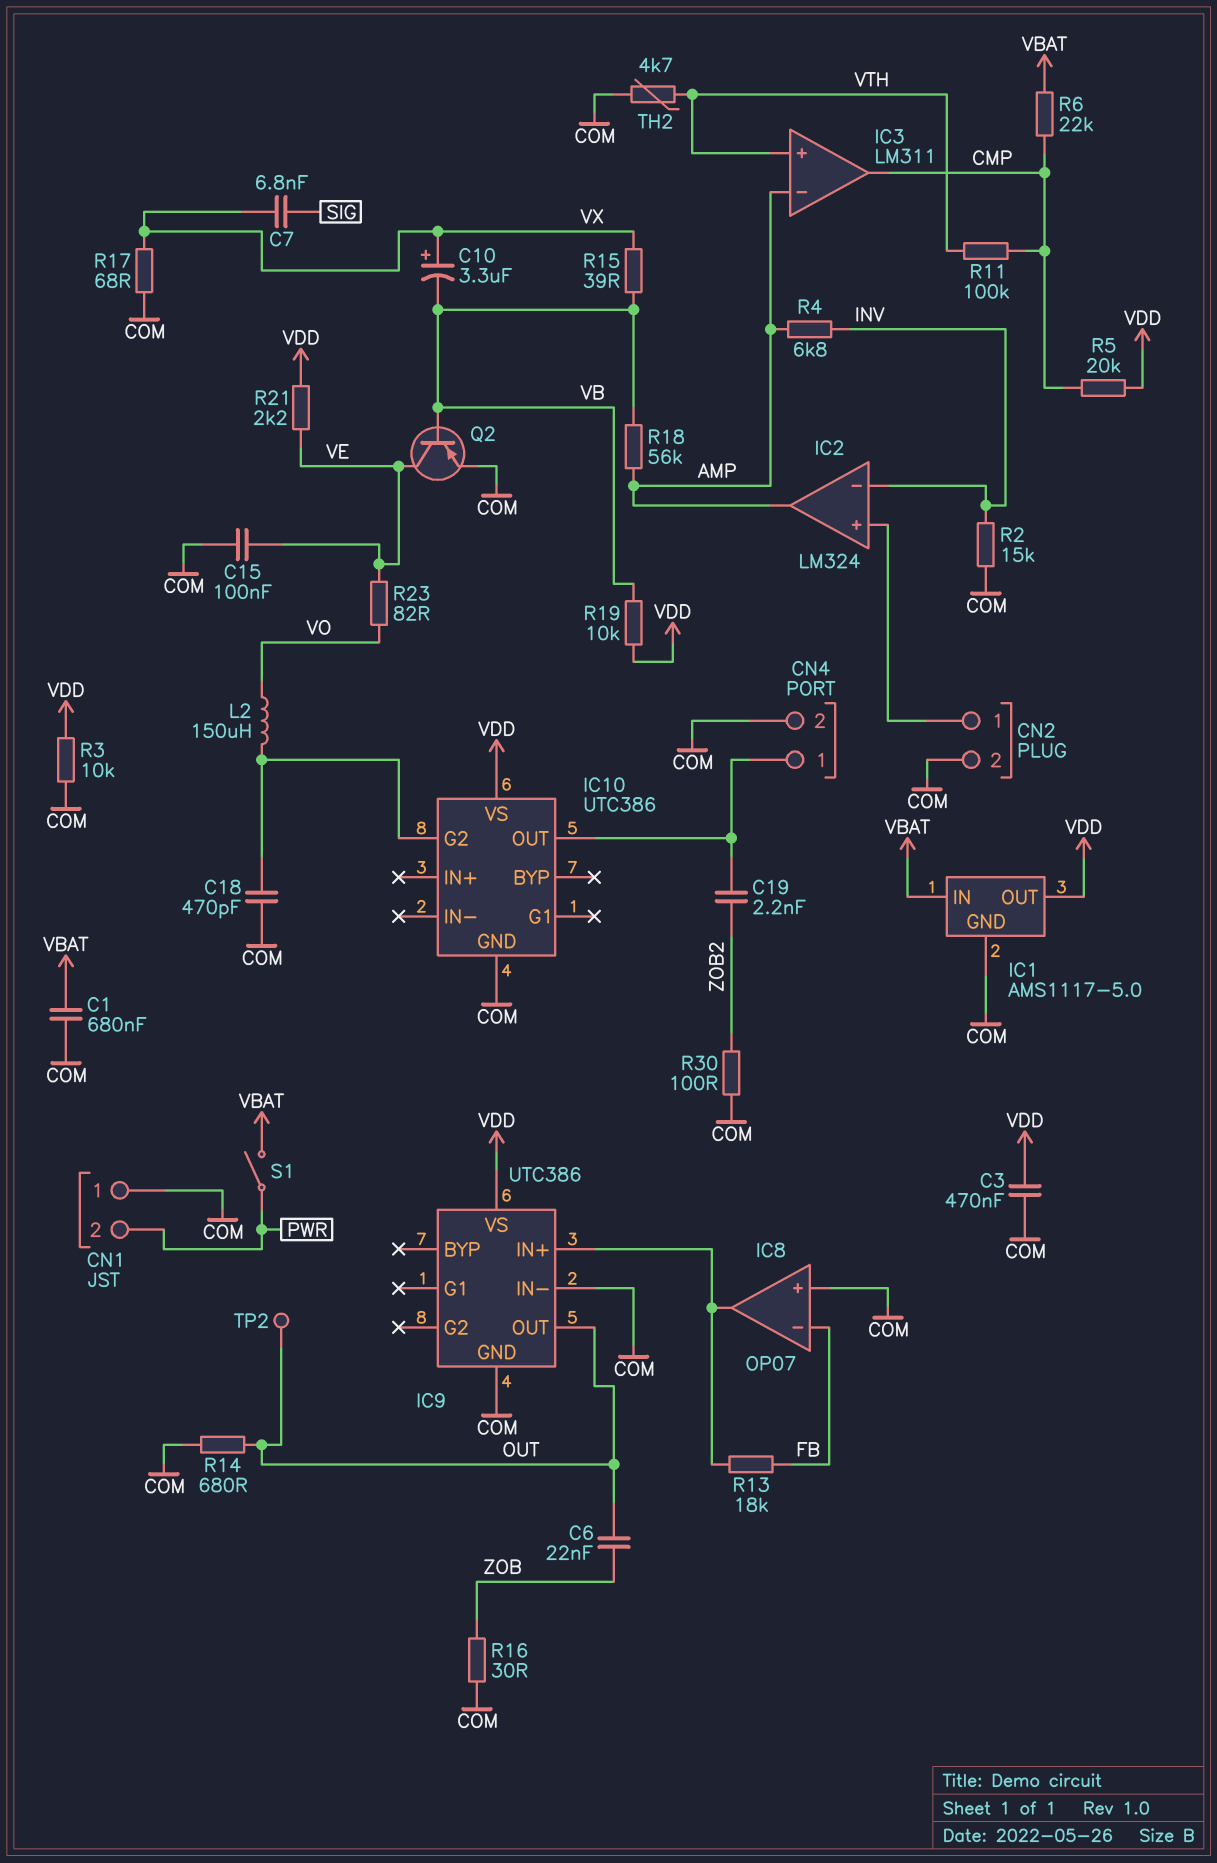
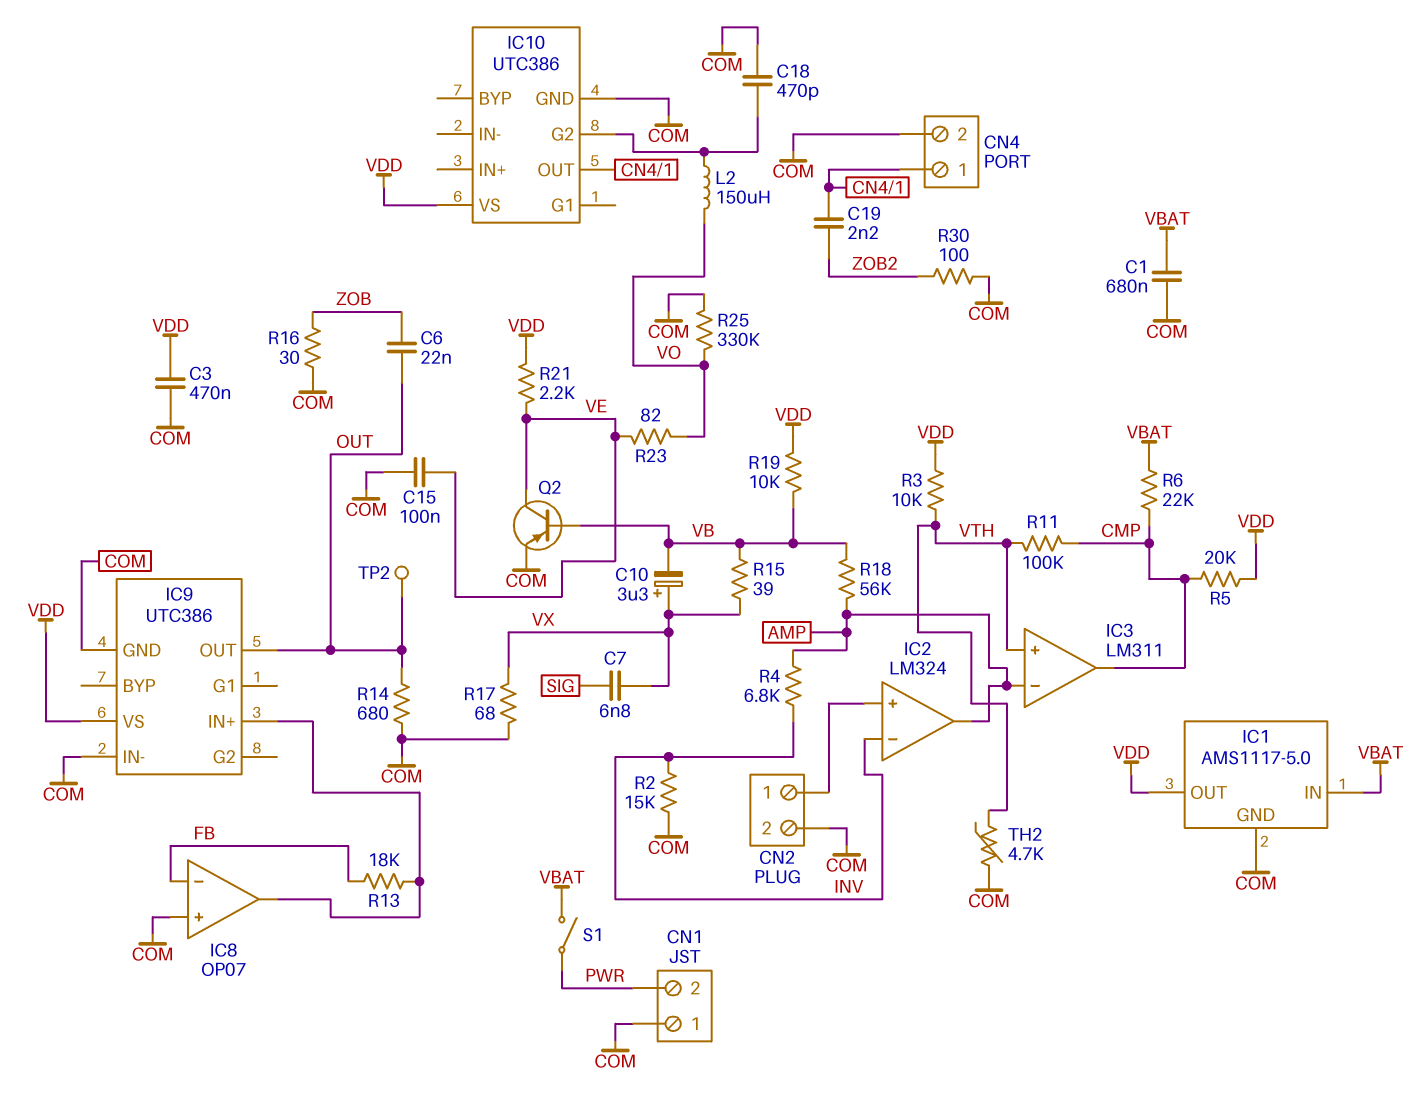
R3: 10k (COM, VDD) -> 10k (VDD, VTH)
R25: none -> 330k (COM, VO)

